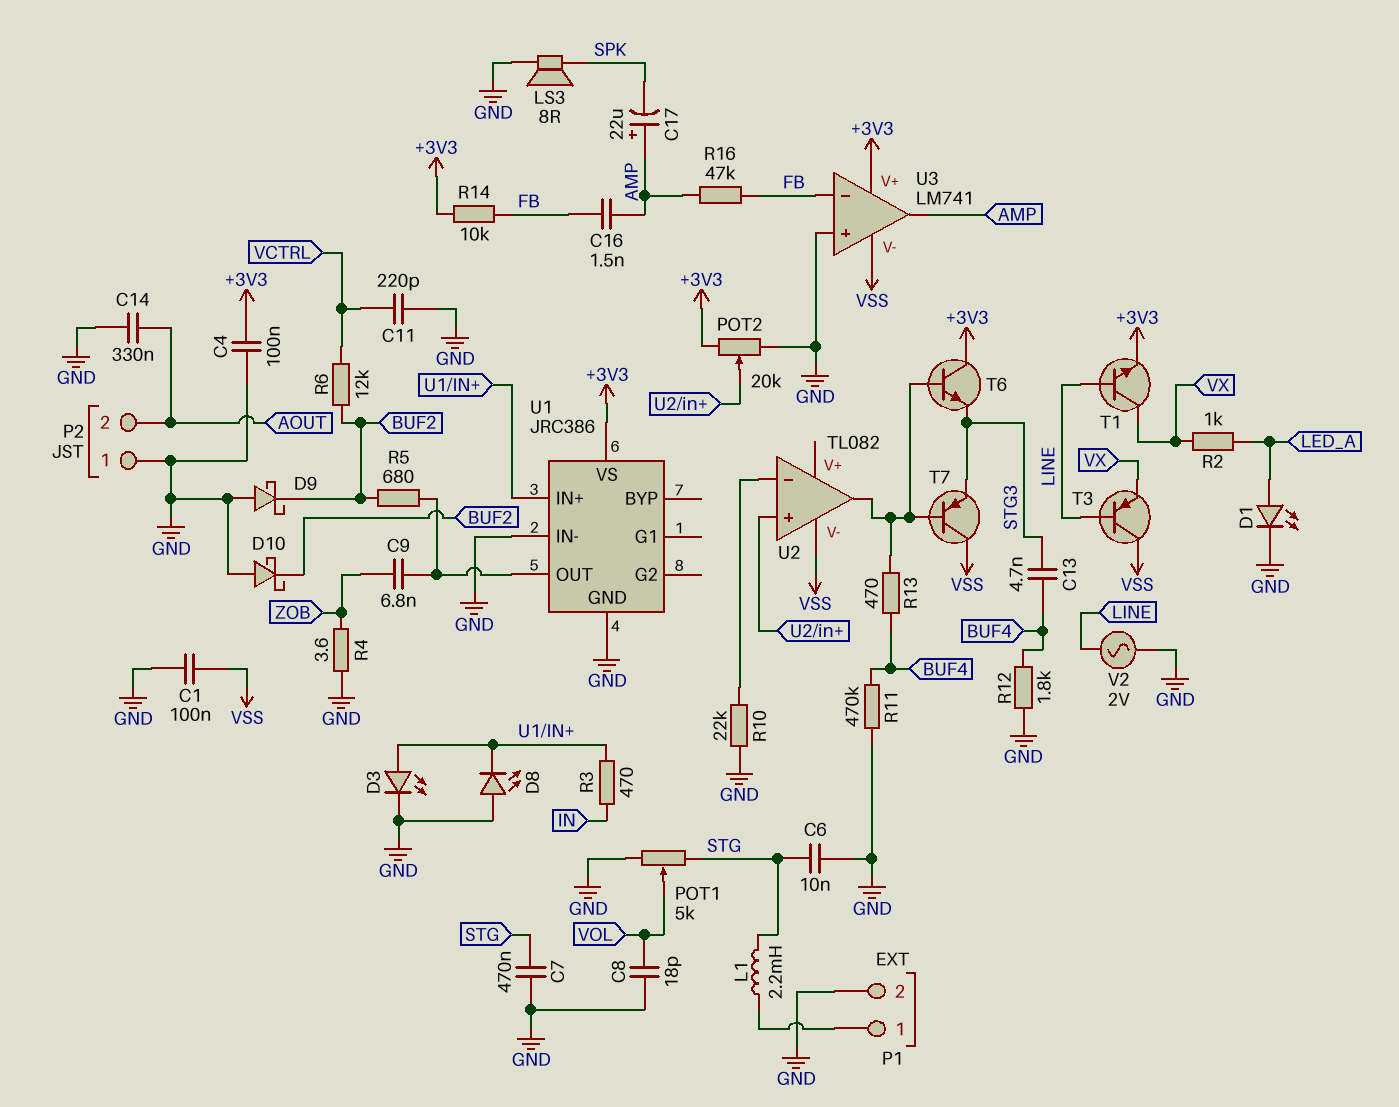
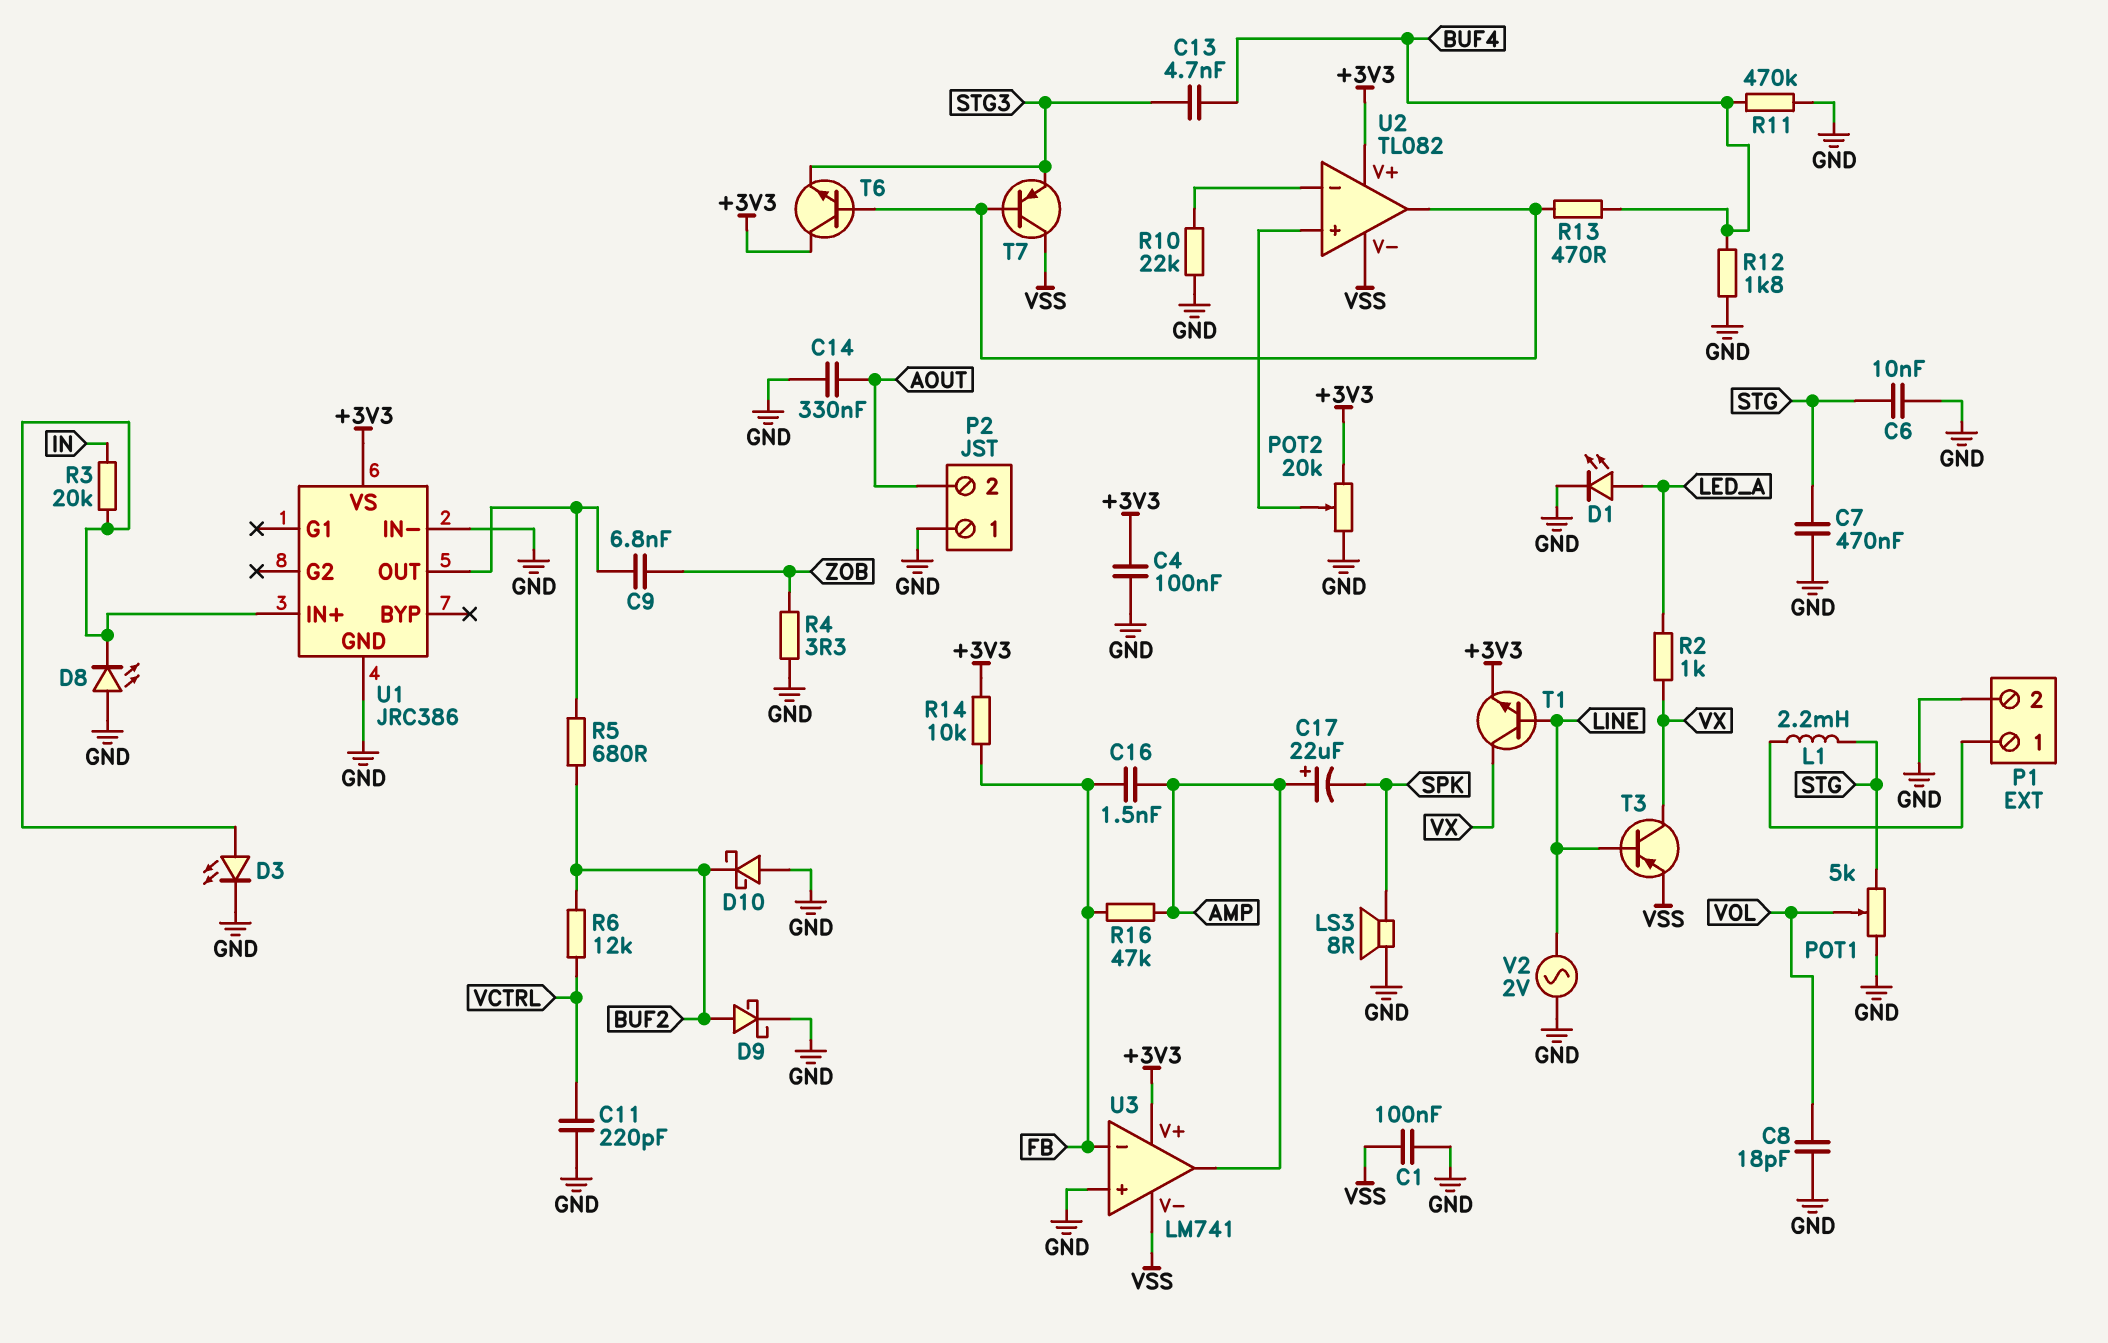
D9: schottky (A GND, K BUF2) -> schottky (A BUF2, K GND)
R3: 470 (IN, U1/IN+) -> 20k (IN, U1/IN+)
R4: 3.6 (GND, ZOB) -> 3.3 (GND, ZOB)
T3: PNP (B LINE, C VSS, E VX) -> PNP (B LINE, C VX, E VSS)
U2 pin V+: none -> +3V3

